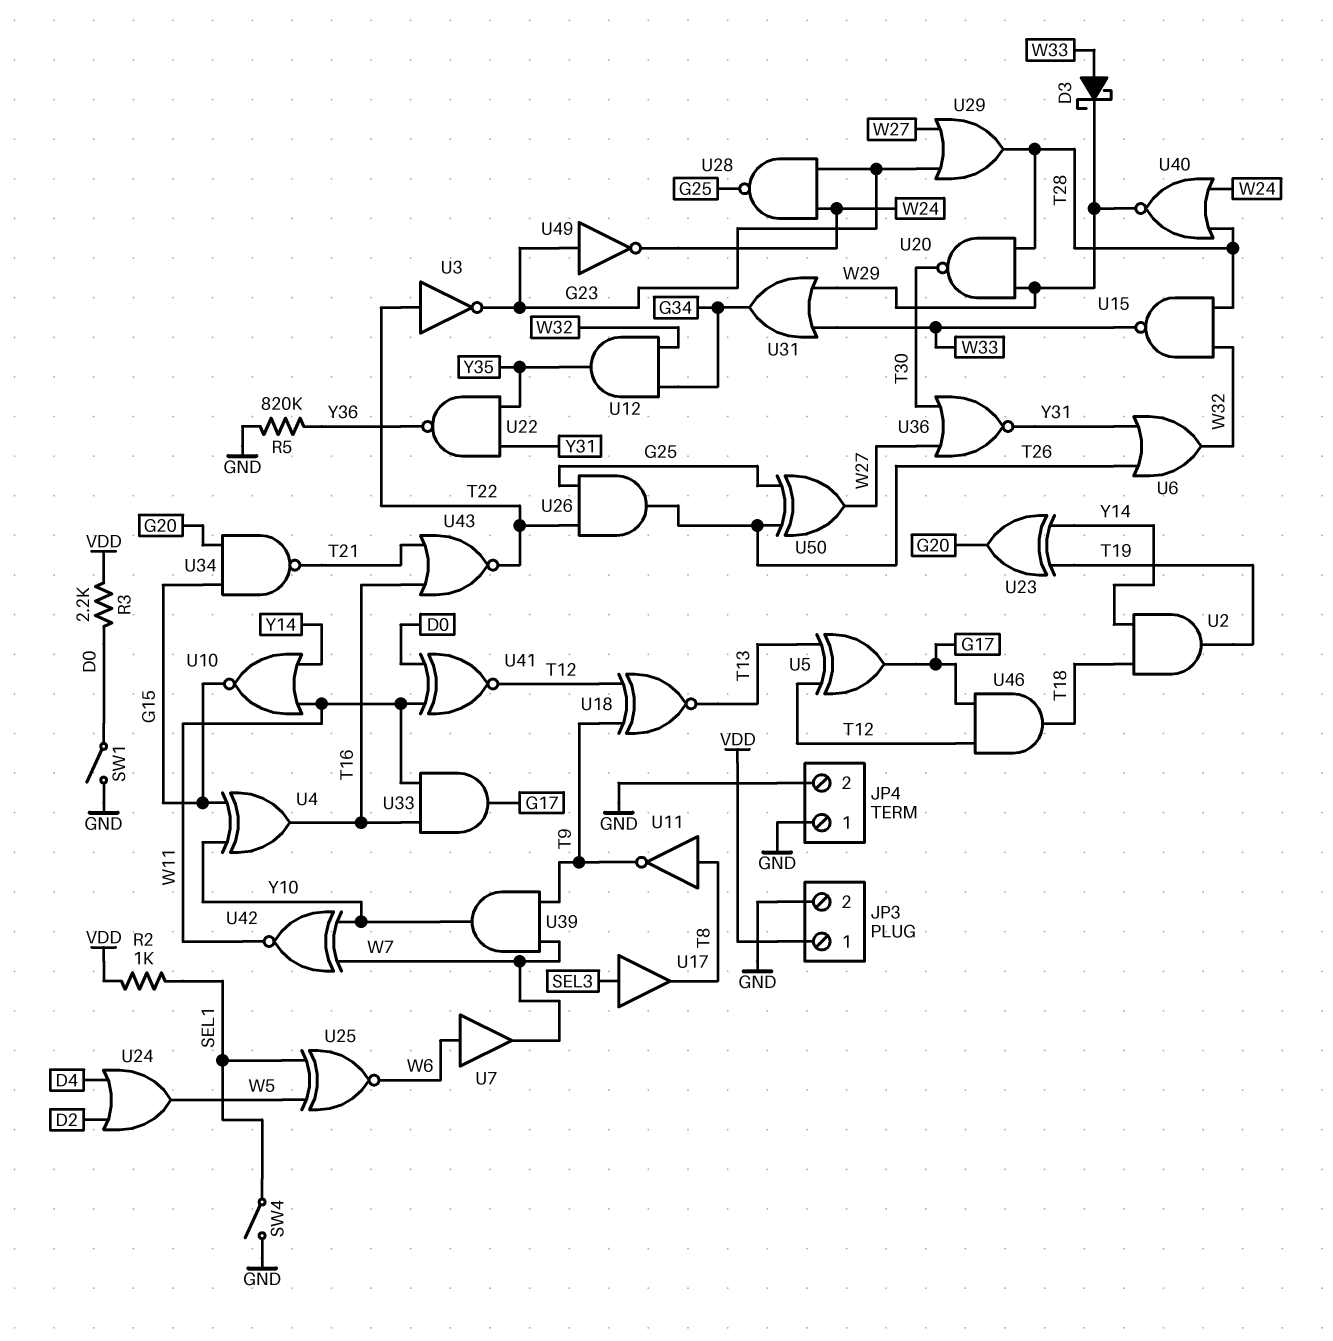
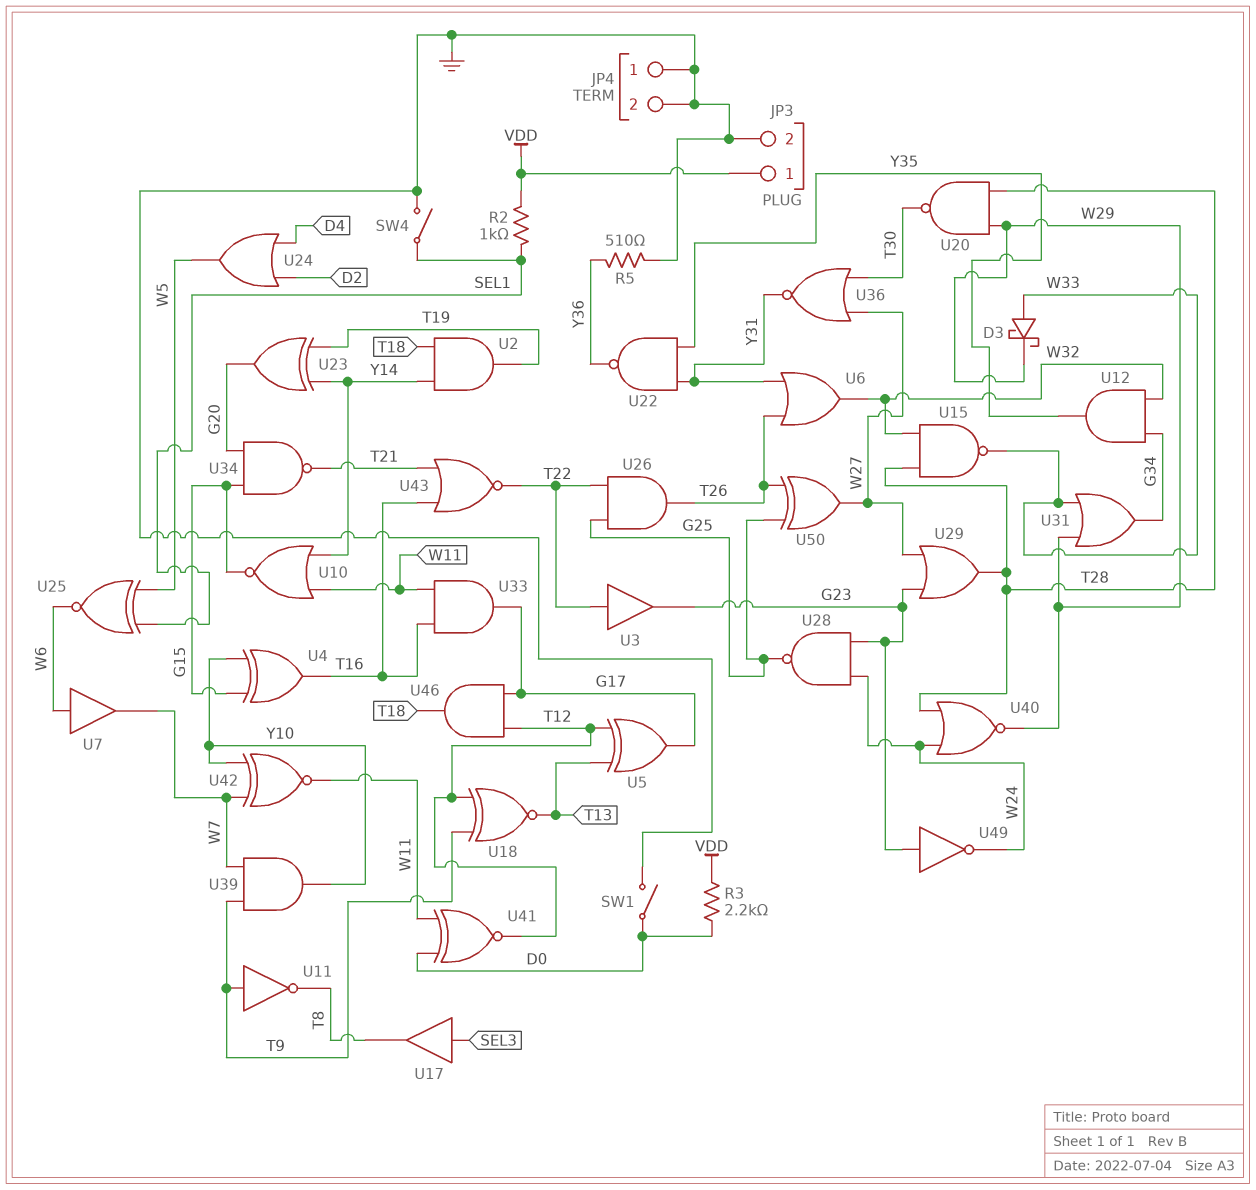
R5: 820k (GND, Y36) -> 510 (GND, Y36)
U3: NOT (in T22, out G23) -> buffer (in T22, out G23)
U11: NOT (in T8, out T9) -> NOT (in T9, out T8)

